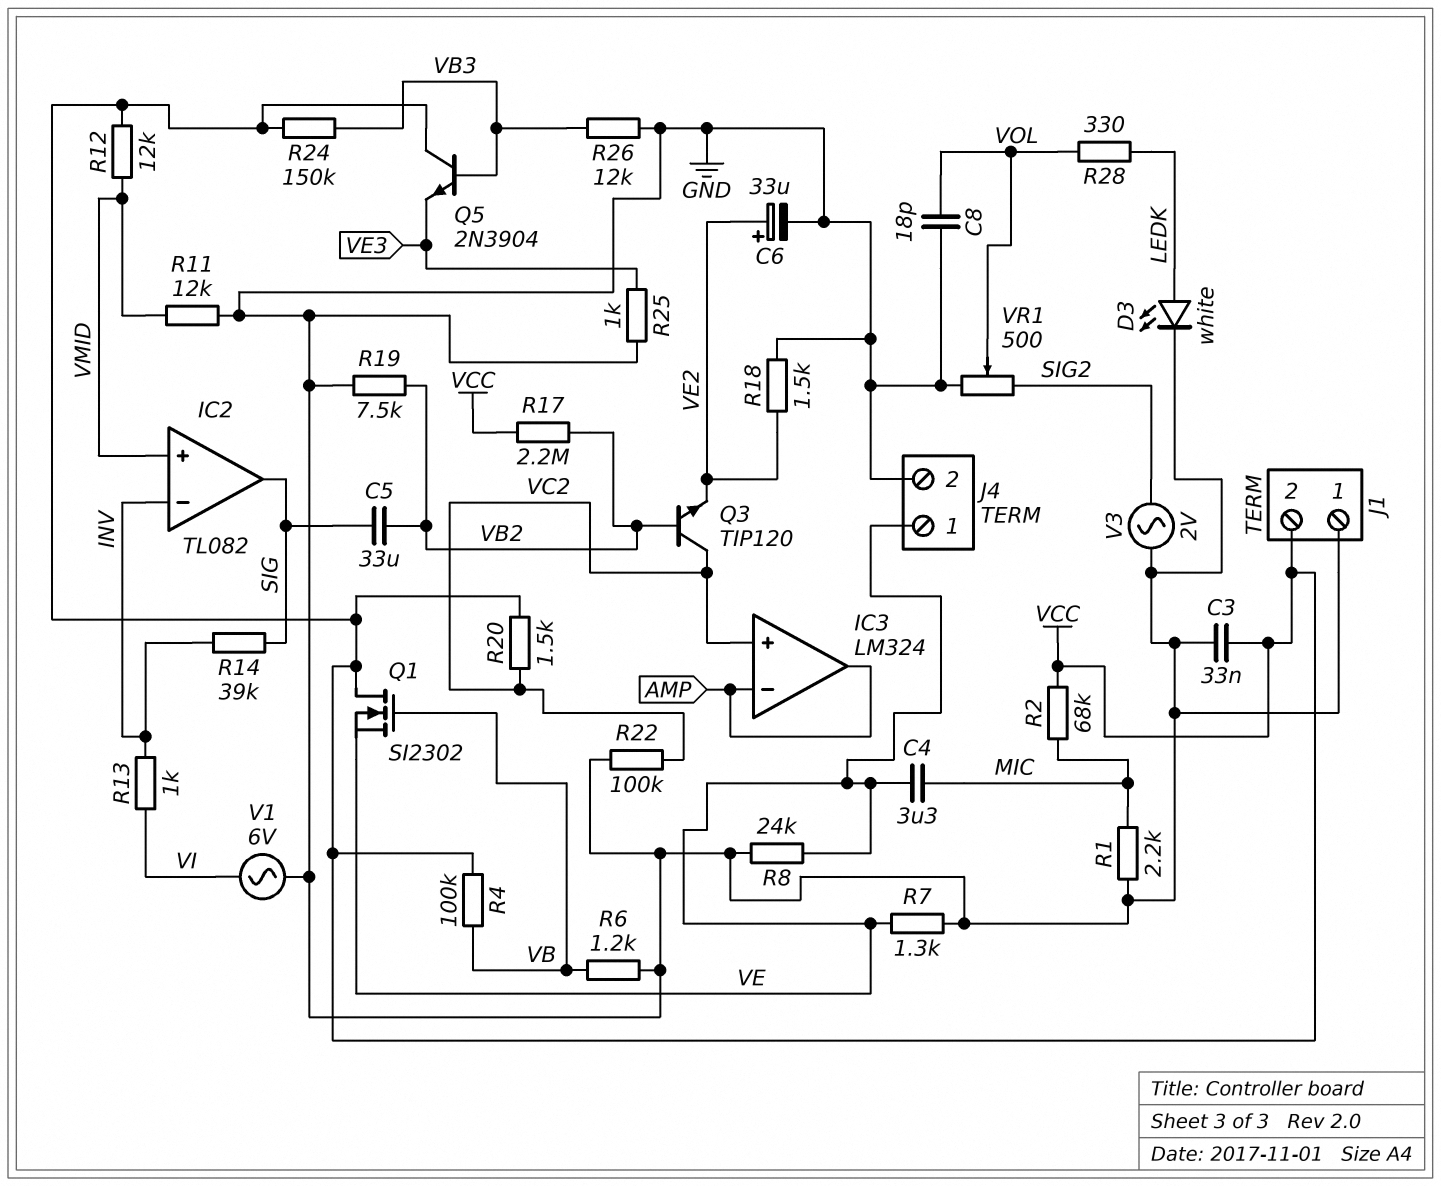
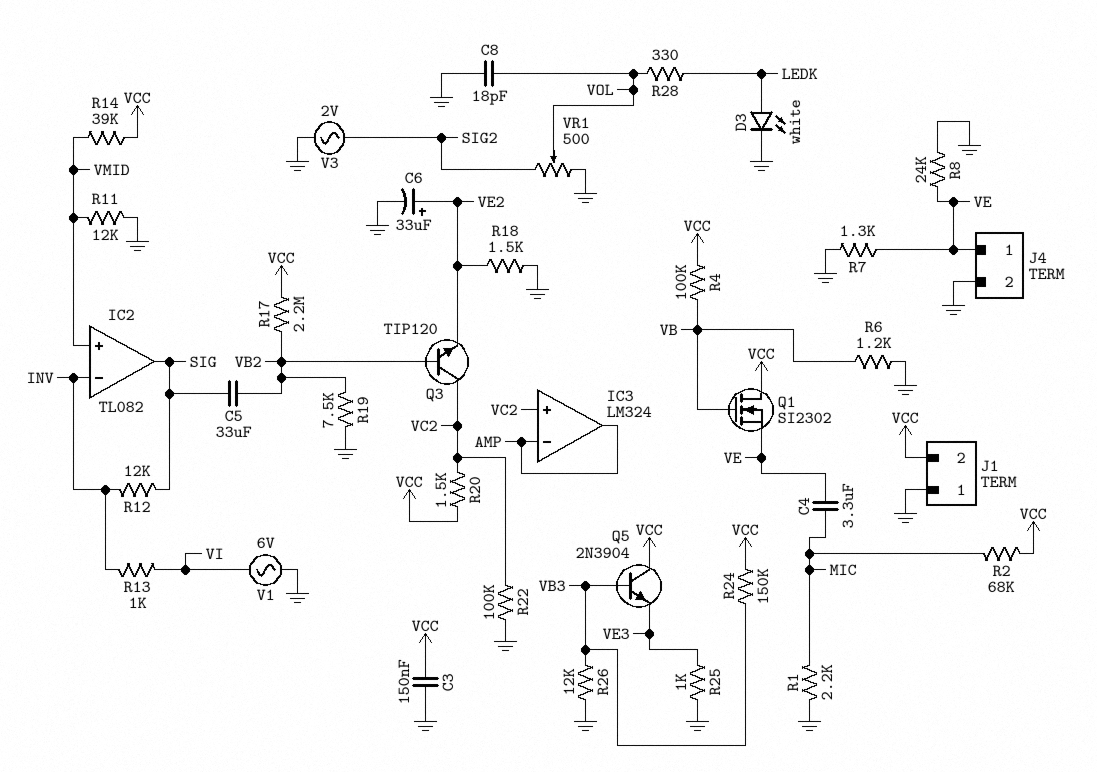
C3: 33nF (GND, VCC) -> 150nF (GND, VCC)
R12: 12k (VCC, VMID) -> 12k (INV, SIG)
R14: 39k (INV, SIG) -> 39k (VCC, VMID)

